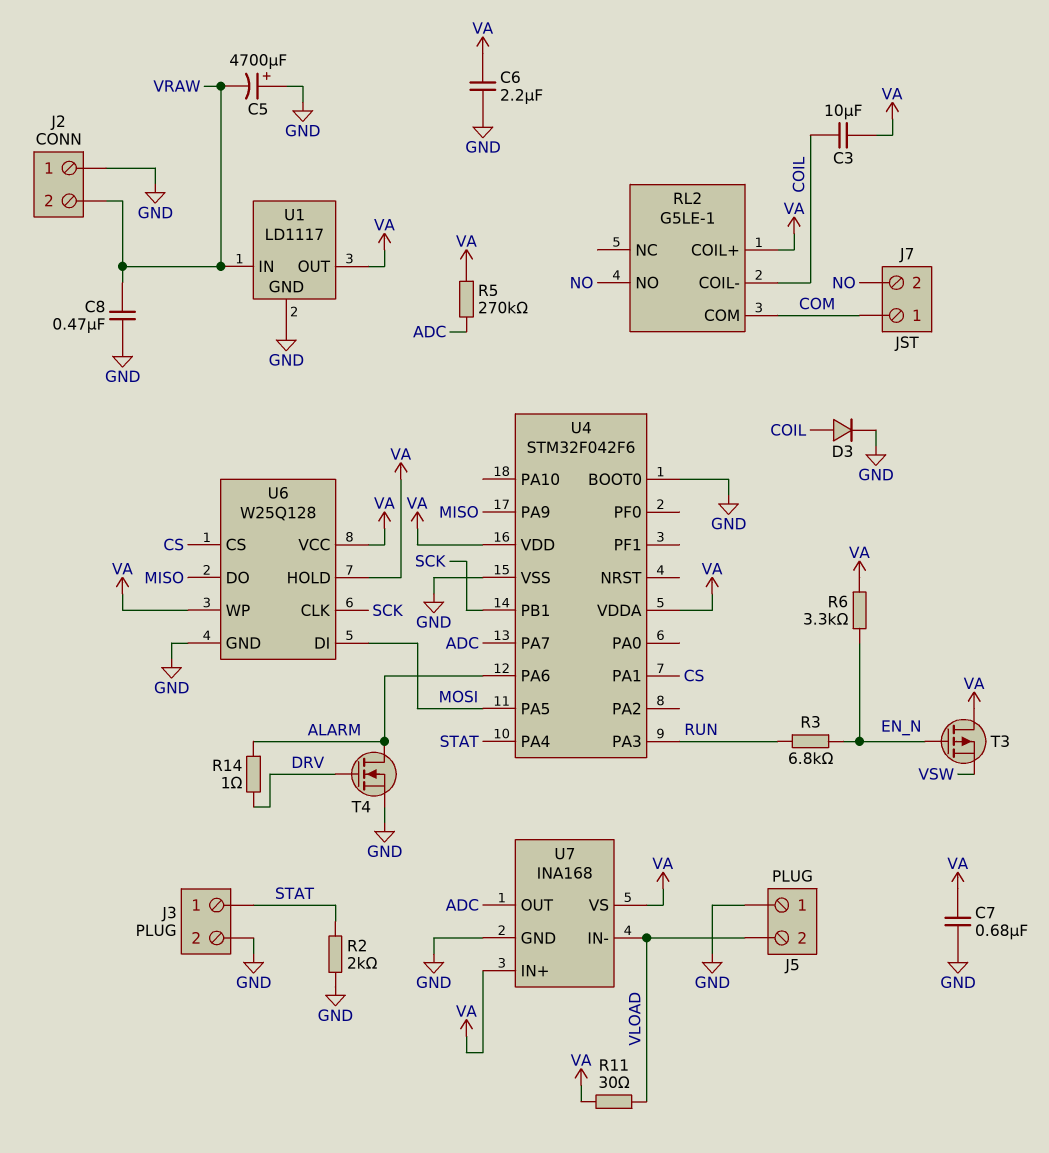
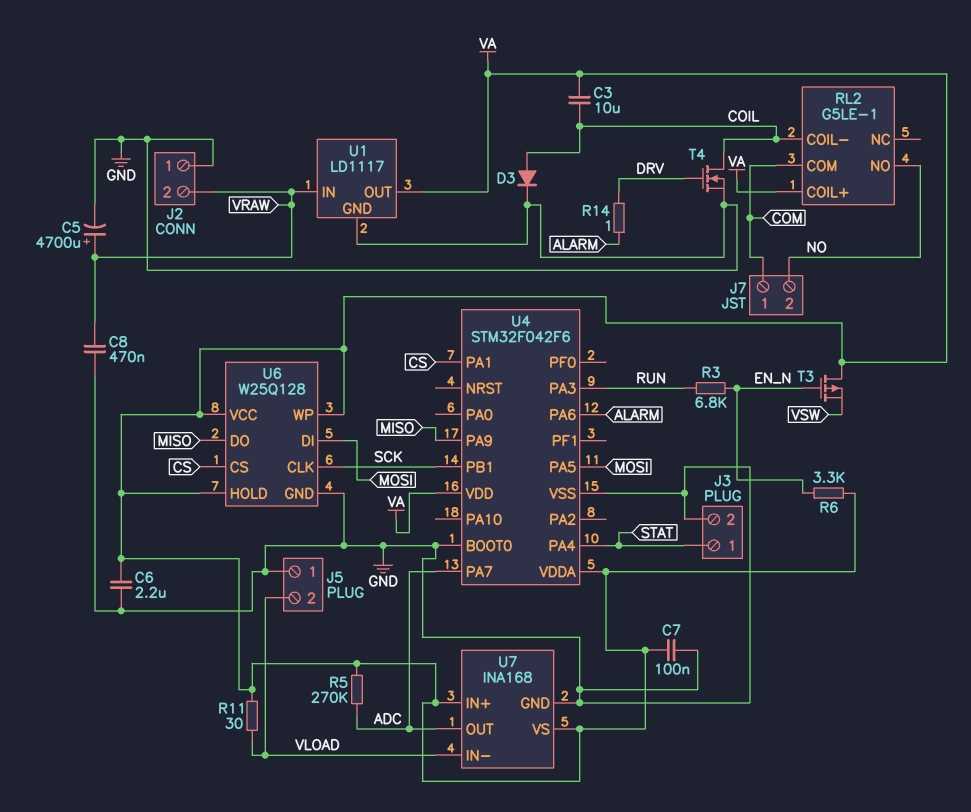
C5: 4700uF (plus GND, minus VRAW) -> 4700uF (plus VRAW, minus GND)
C7: 680nF (GND, VA) -> 100nF (GND, VA)
R2: 2k (GND, STAT) -> none
T4: NMOS (G DRV, D ALARM, S GND) -> NMOS (G DRV, D COIL, S GND)

